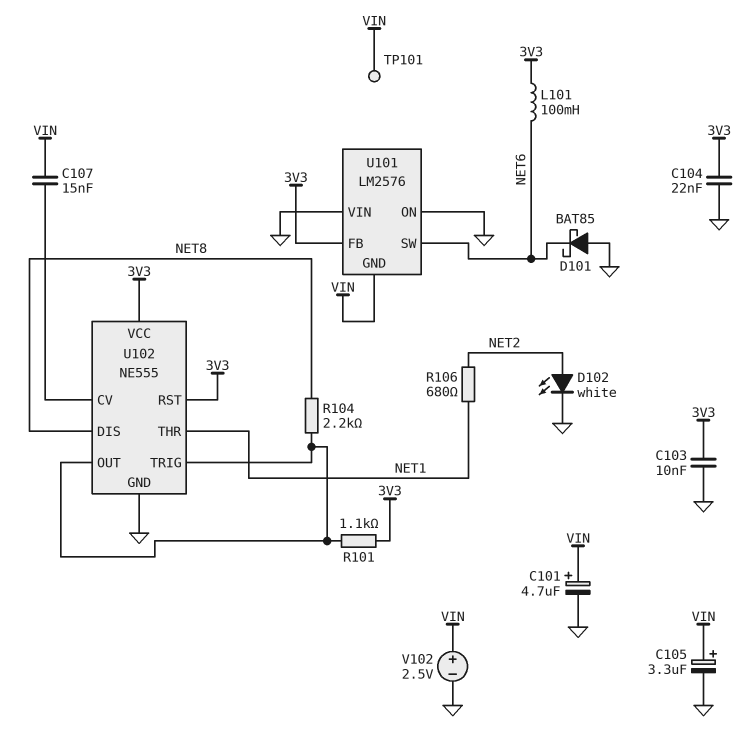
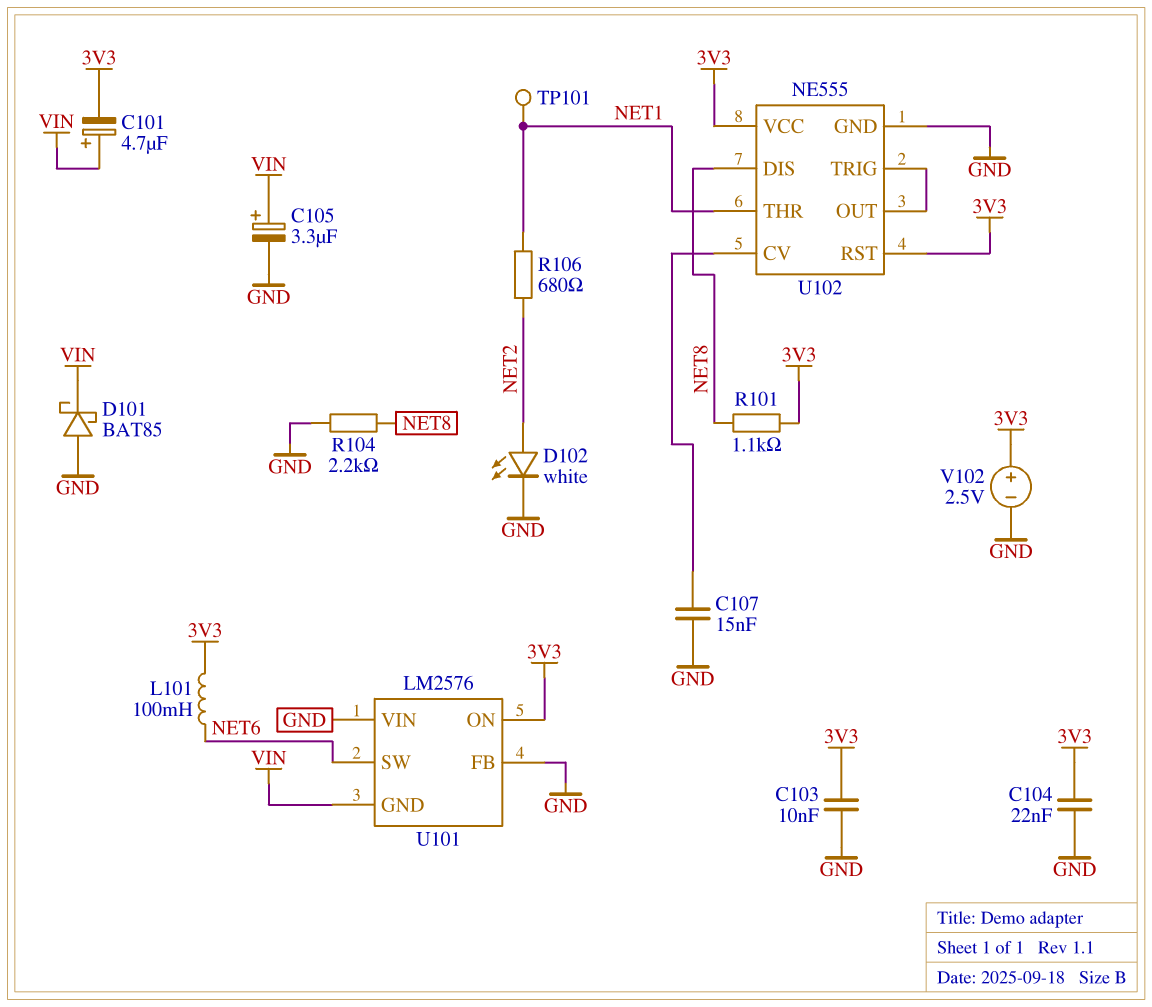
C101: 4.7uF (plus VIN, minus GND) -> 4.7uF (plus VIN, minus 3V3)
C107: 15nF (U102/CV, VIN) -> 15nF (GND, U102/CV)
D101: schottky BAT85 (A GND, K NET6) -> schottky BAT85 (A GND, K VIN)
R101: 1.1k (3V3, U102/OUT) -> 1.1k (3V3, NET8)
R104: 2.2k (NET8, U102/OUT) -> 2.2k (GND, NET8)
TP101: test point (VIN) -> test point (NET1)
U101 pin FB: 3V3 -> GND
U101 pin ON: GND -> 3V3
V102: 2.5V (plus VIN, minus GND) -> 2.5V (plus 3V3, minus GND)

